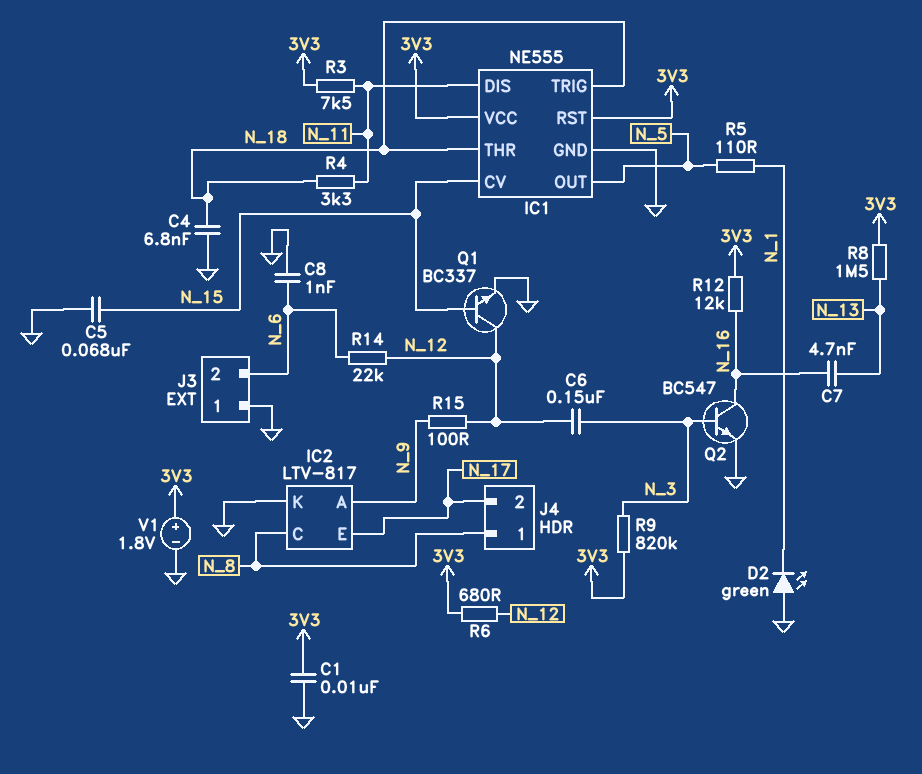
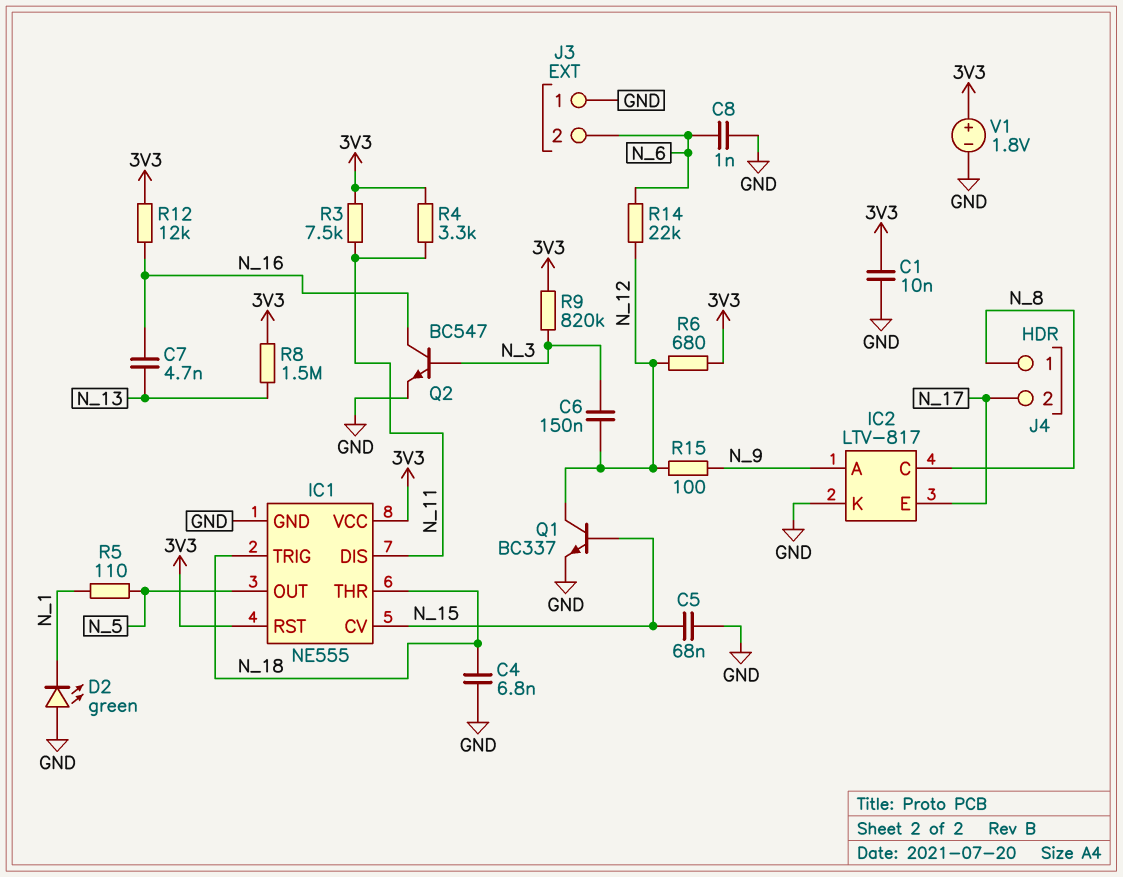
R4: 3.3k (N_11, N_18) -> 3.3k (3V3, N_11)

